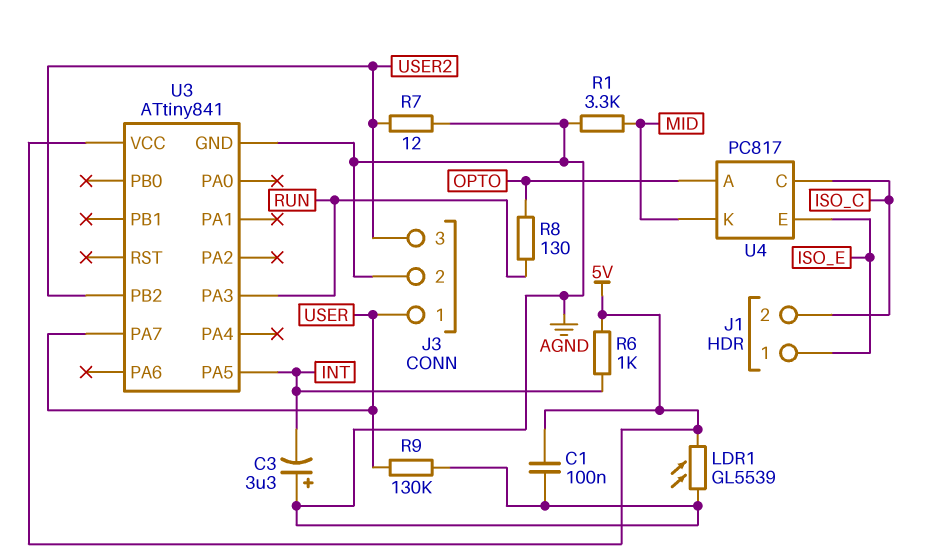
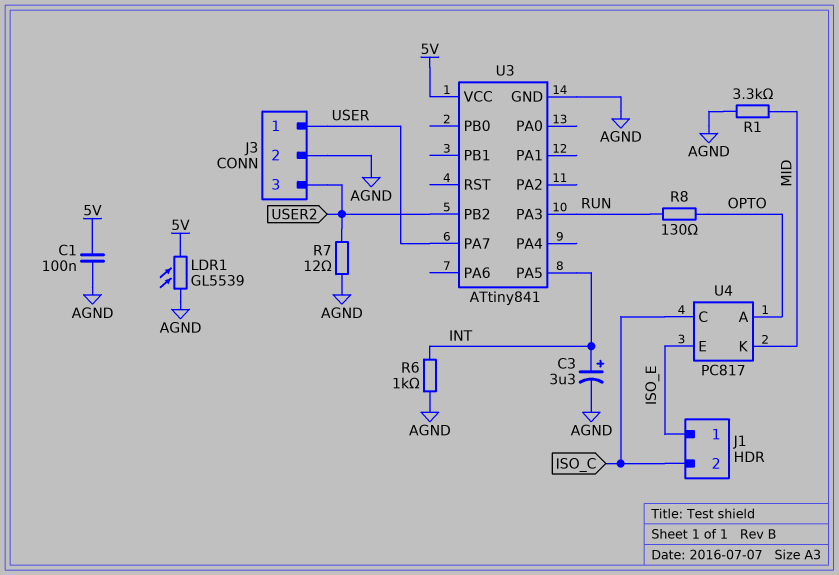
C3: 3.3uF (plus AGND, minus INT) -> 3.3uF (plus INT, minus AGND)
R6: 1k (5V, INT) -> 1k (AGND, INT)
R9: 130k (AGND, USER) -> none

